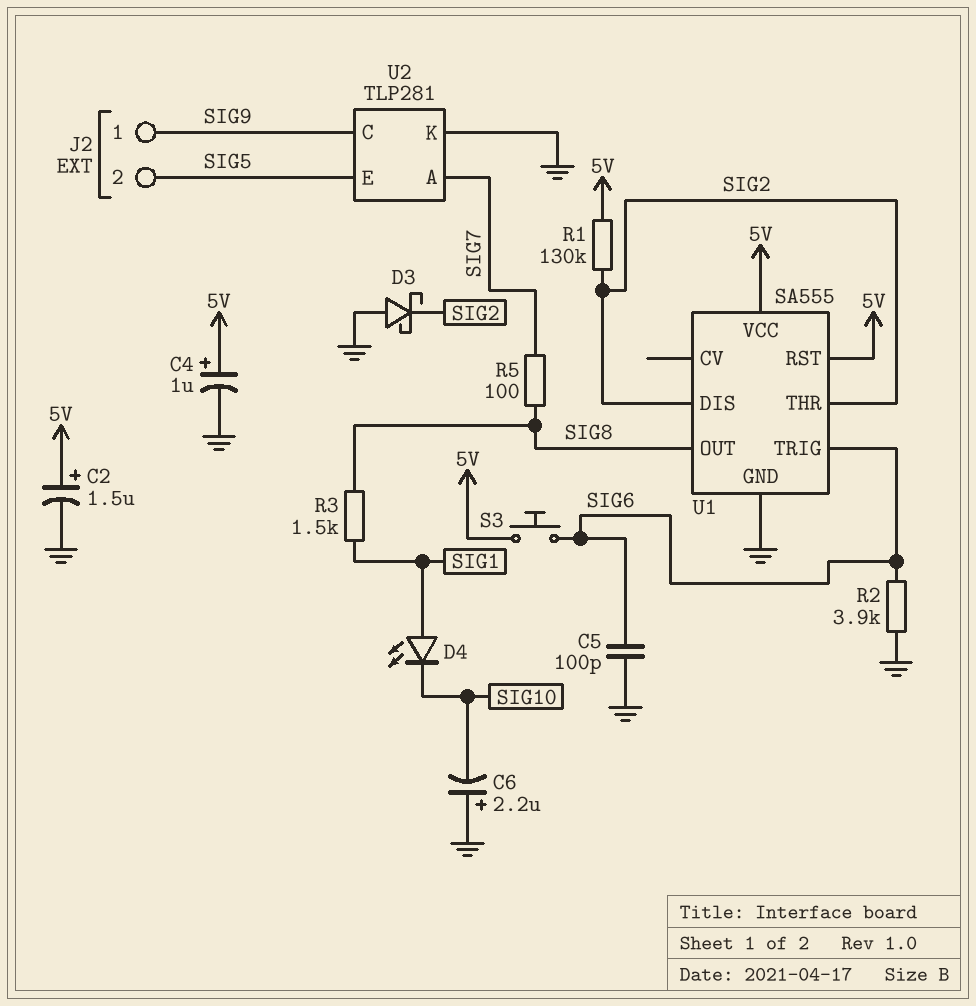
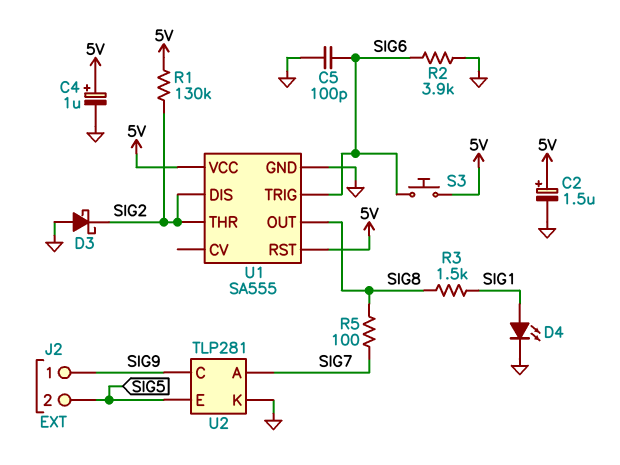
C6: 2.2uF (plus GND, minus SIG10) -> none
D4: LED (A SIG1, K SIG10) -> LED (A SIG1, K GND)

